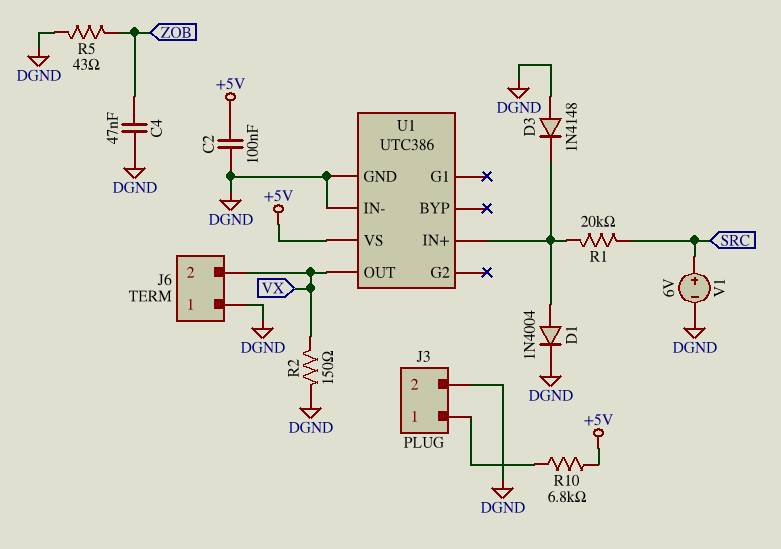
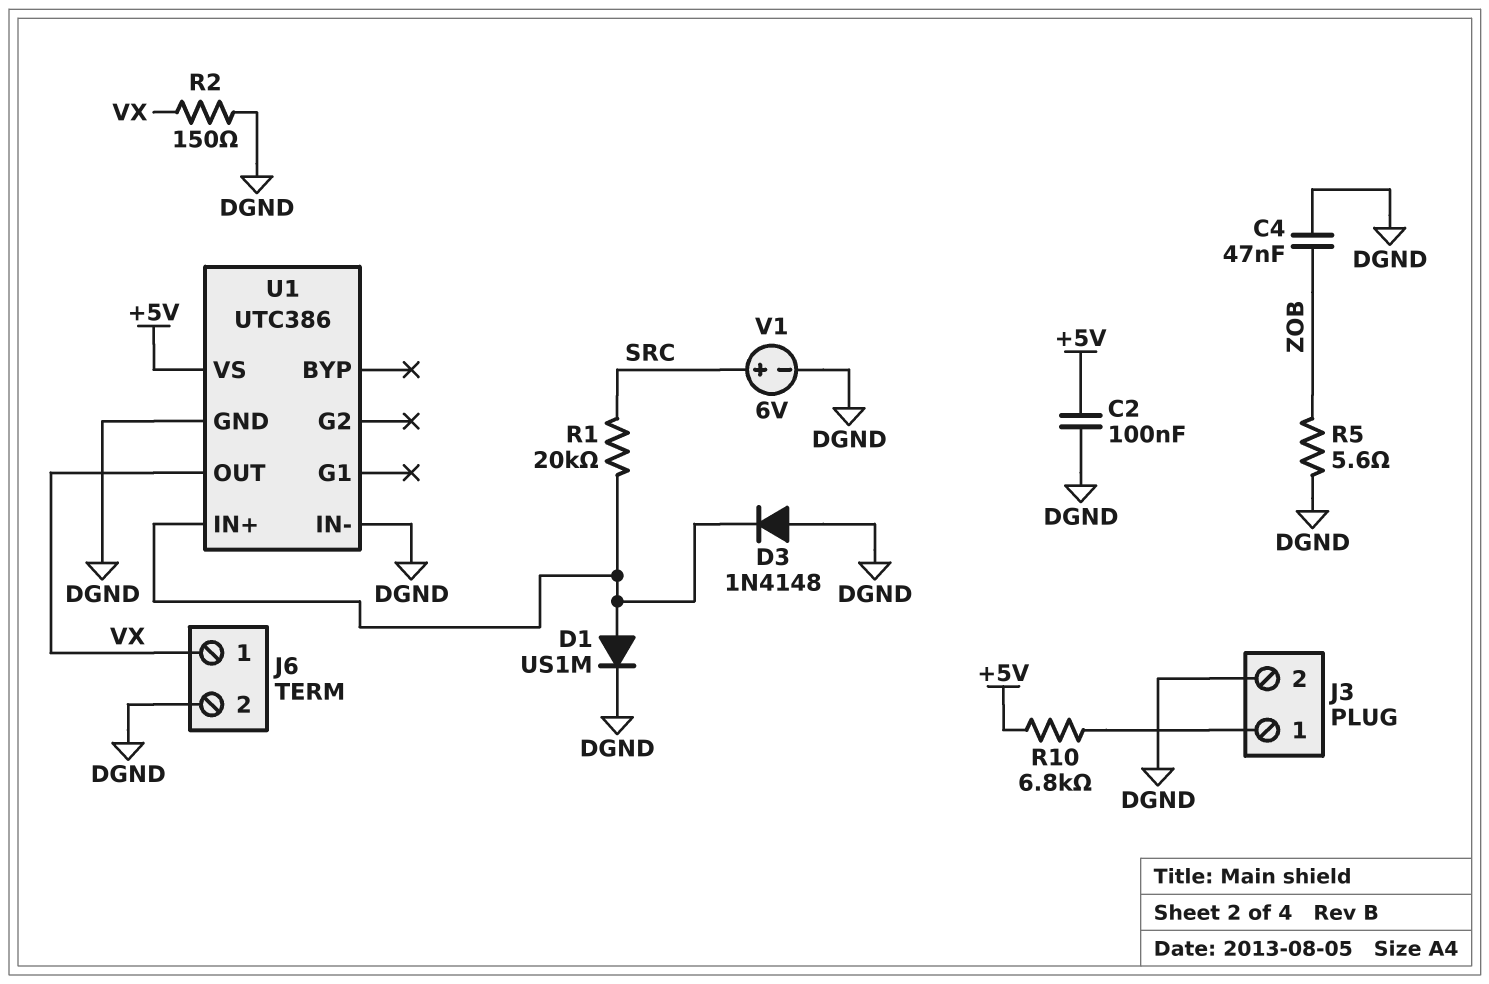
D1: diode 1N4004 (A U1/IN+, K DGND) -> diode US1M (A U1/IN+, K DGND)
J6 pin 1: DGND -> VX
J6 pin 2: VX -> DGND
R5: 43 (DGND, ZOB) -> 5.6 (DGND, ZOB)

